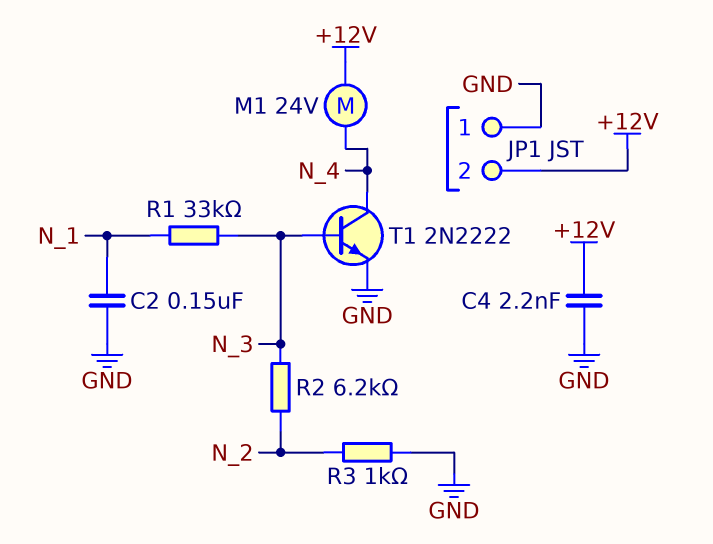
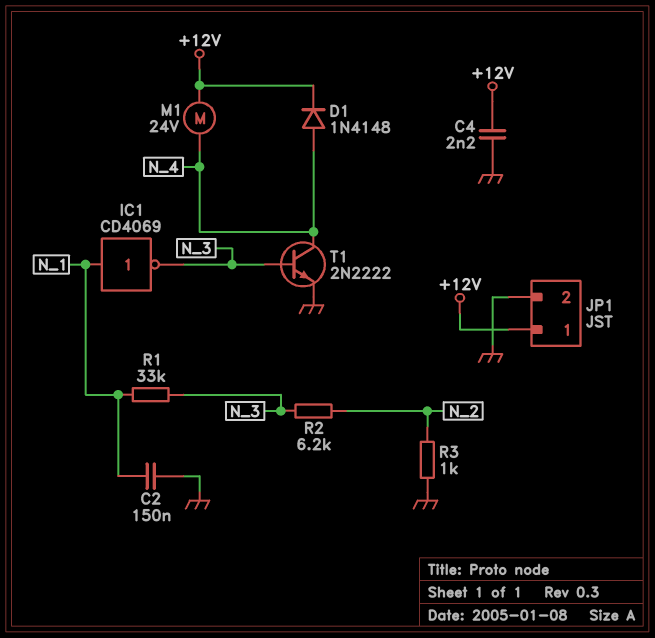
D1: none -> diode 1N4148 (A N_4, K +12V)
IC1: none -> NOT CD4069 (in N_1, out N_3)
JP1 pin 1: GND -> +12V
JP1 pin 2: +12V -> GND

